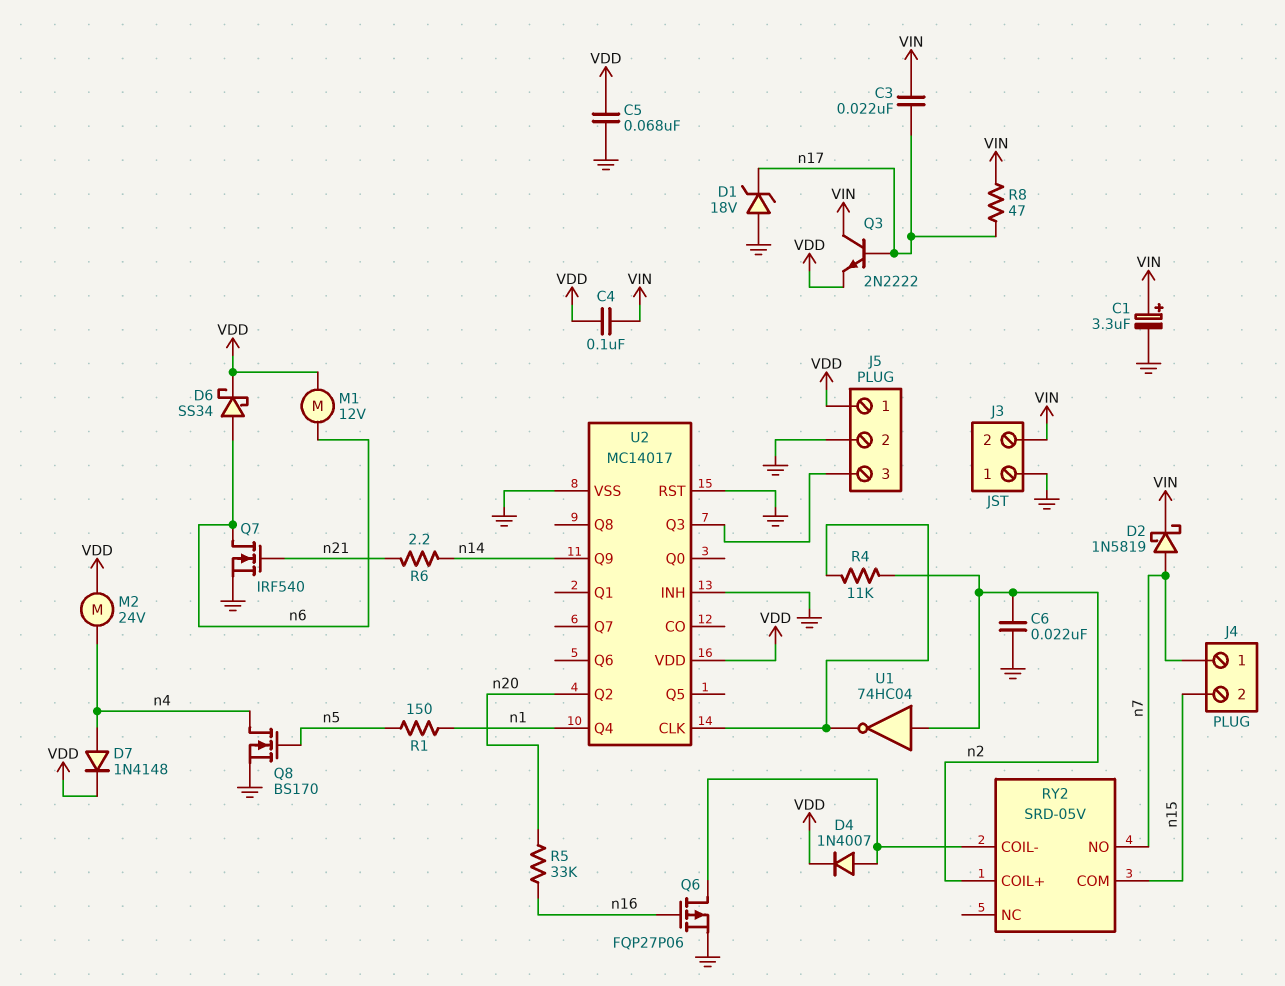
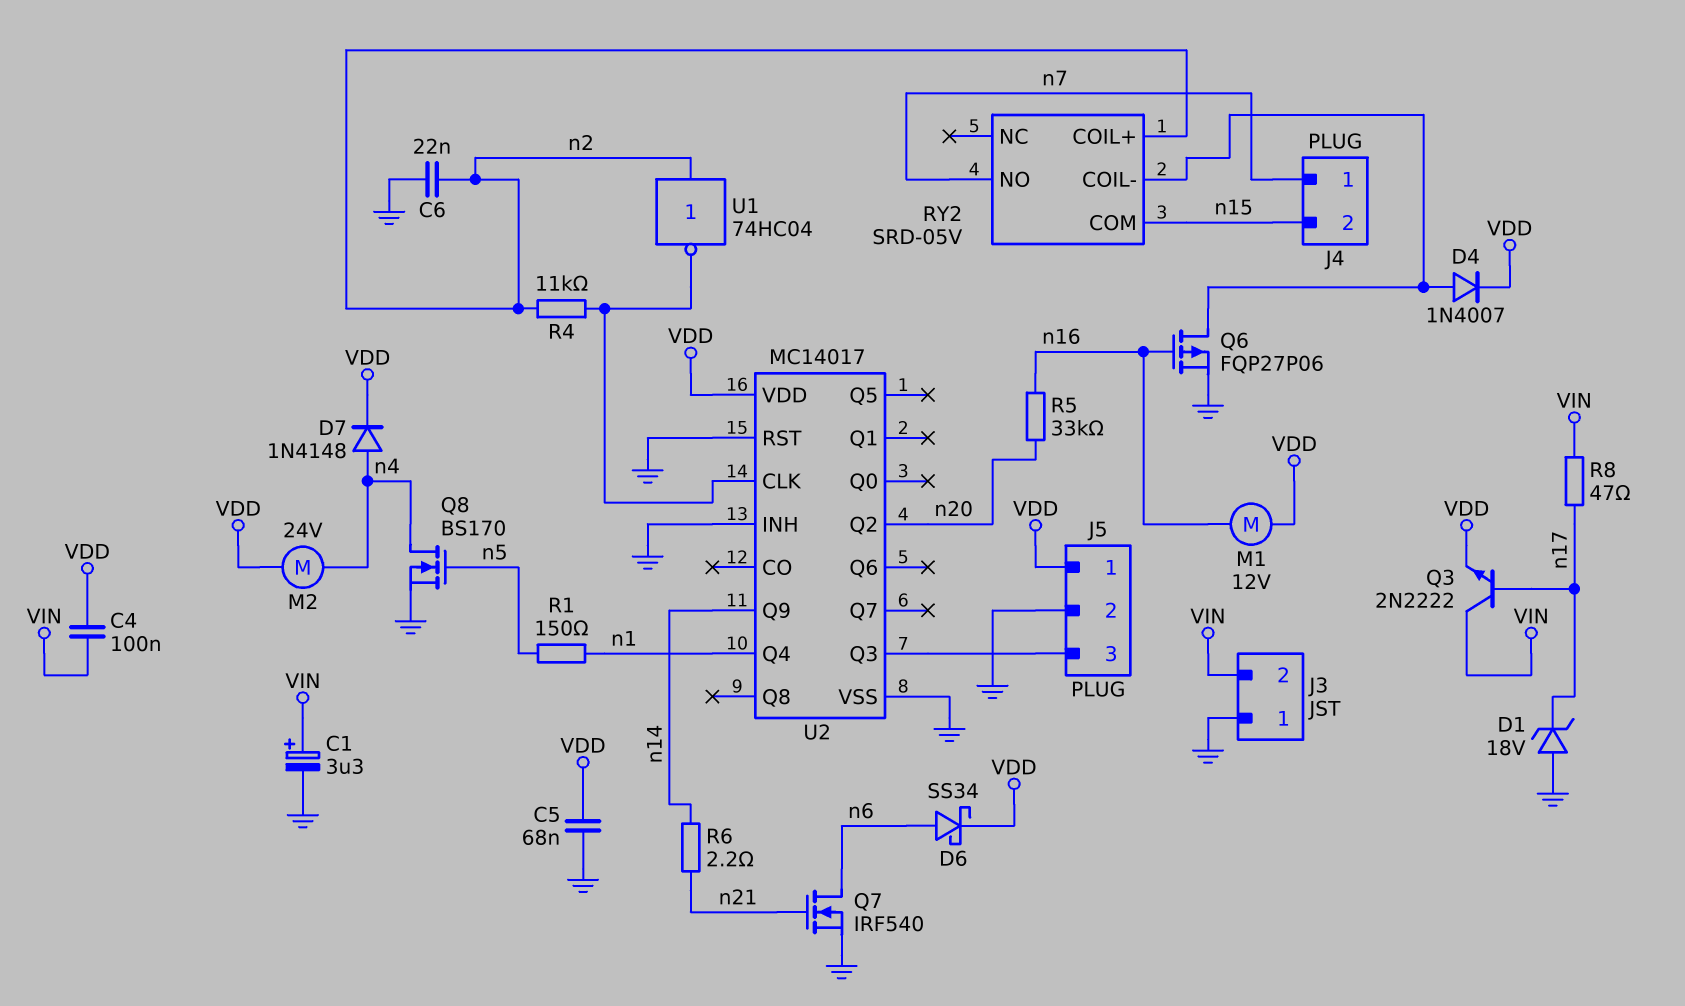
C3: 22nF (VIN, n17) -> none
D2: schottky 1N5819 (A n7, K VIN) -> none
M1: motor 12V (VDD, n6) -> motor 12V (VDD, n16)

